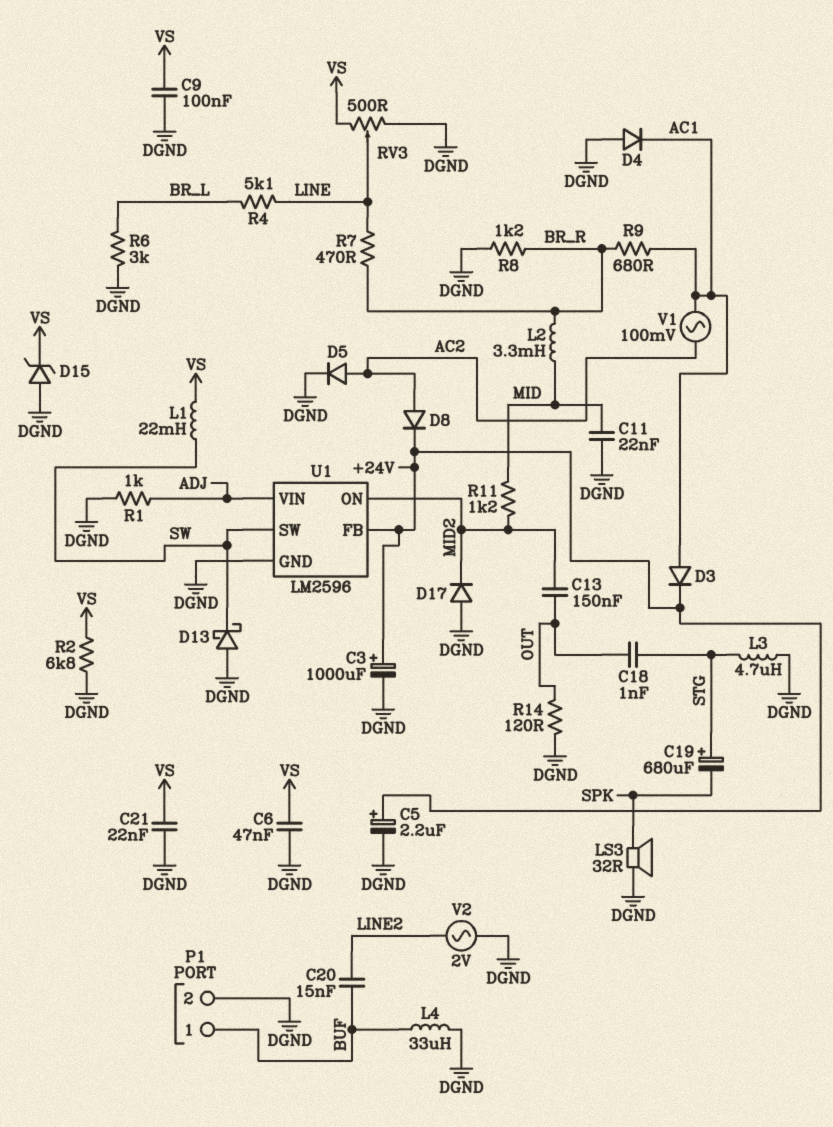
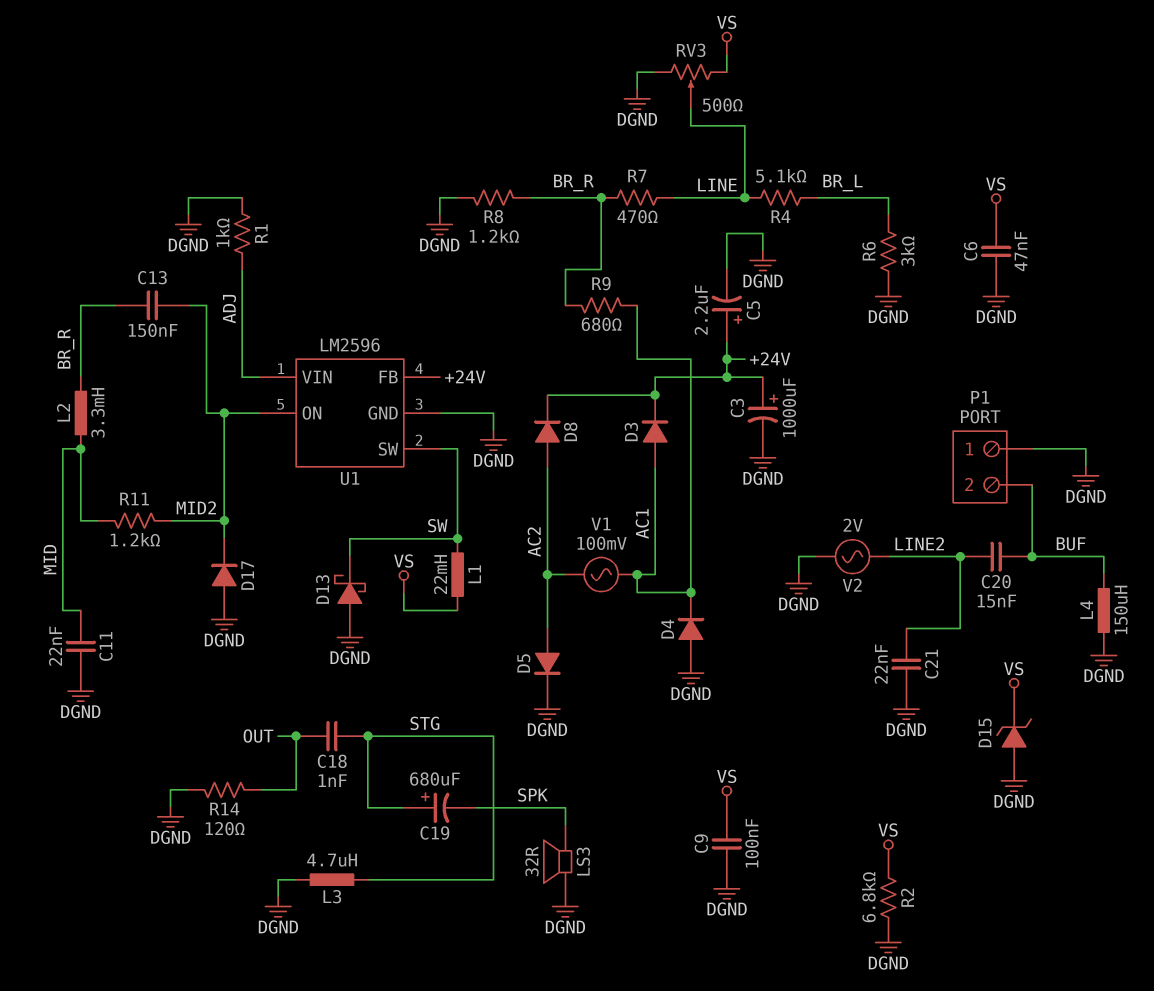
C13: 150nF (MID2, OUT) -> 150nF (BR_R, MID2)
C21: 22nF (DGND, VS) -> 22nF (DGND, LINE2)
L4: 33uH (BUF, DGND) -> 150uH (BUF, DGND)
P1 pin 1: BUF -> DGND
P1 pin 2: DGND -> BUF

